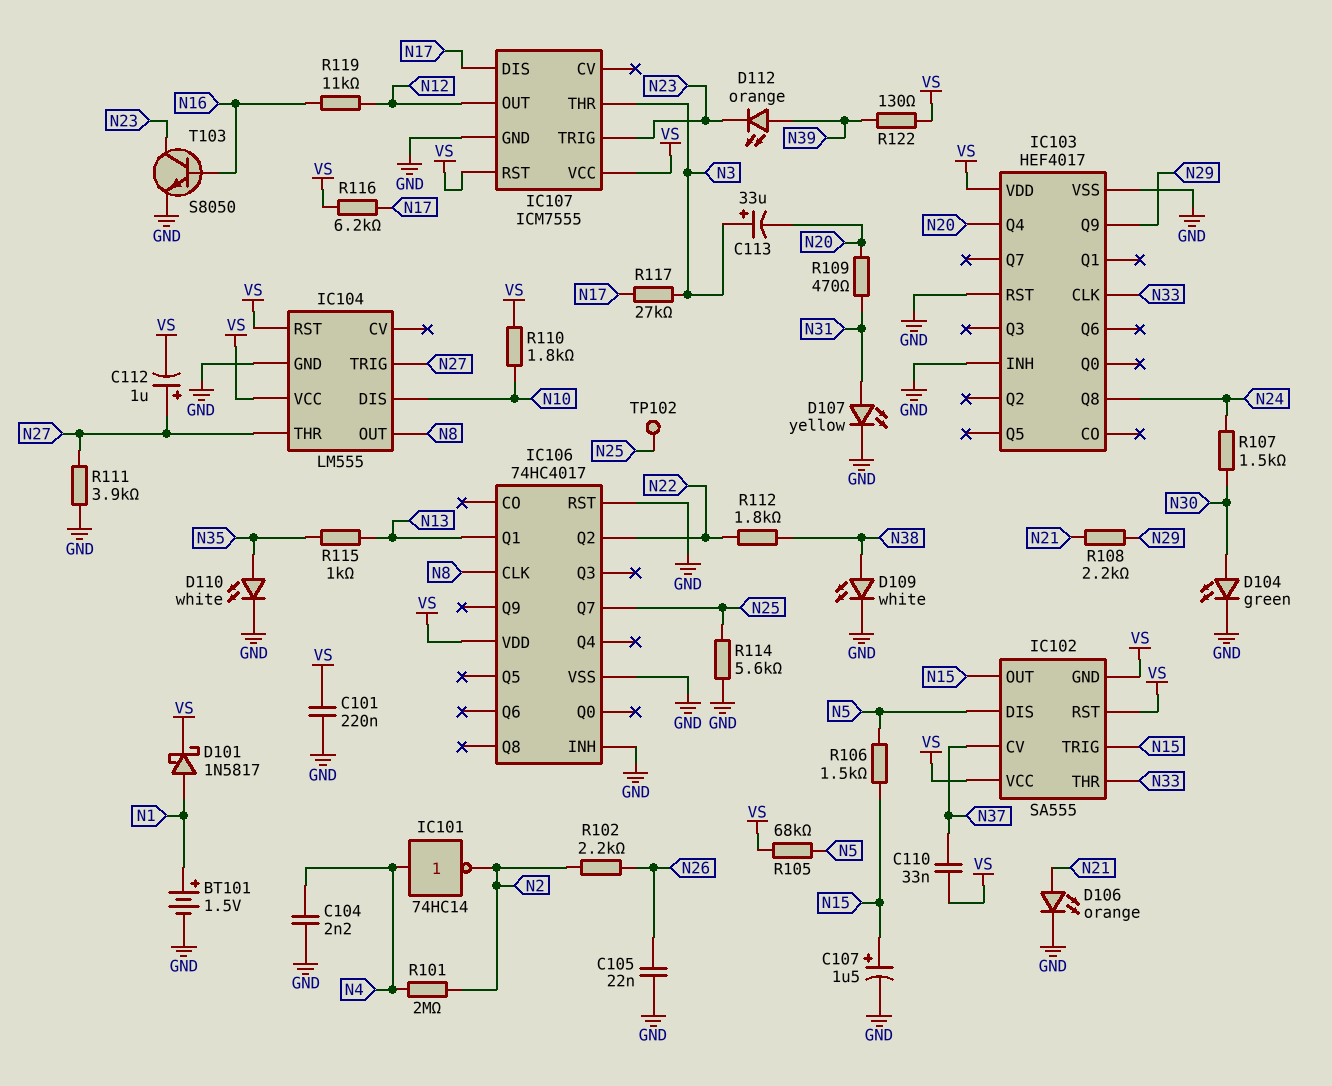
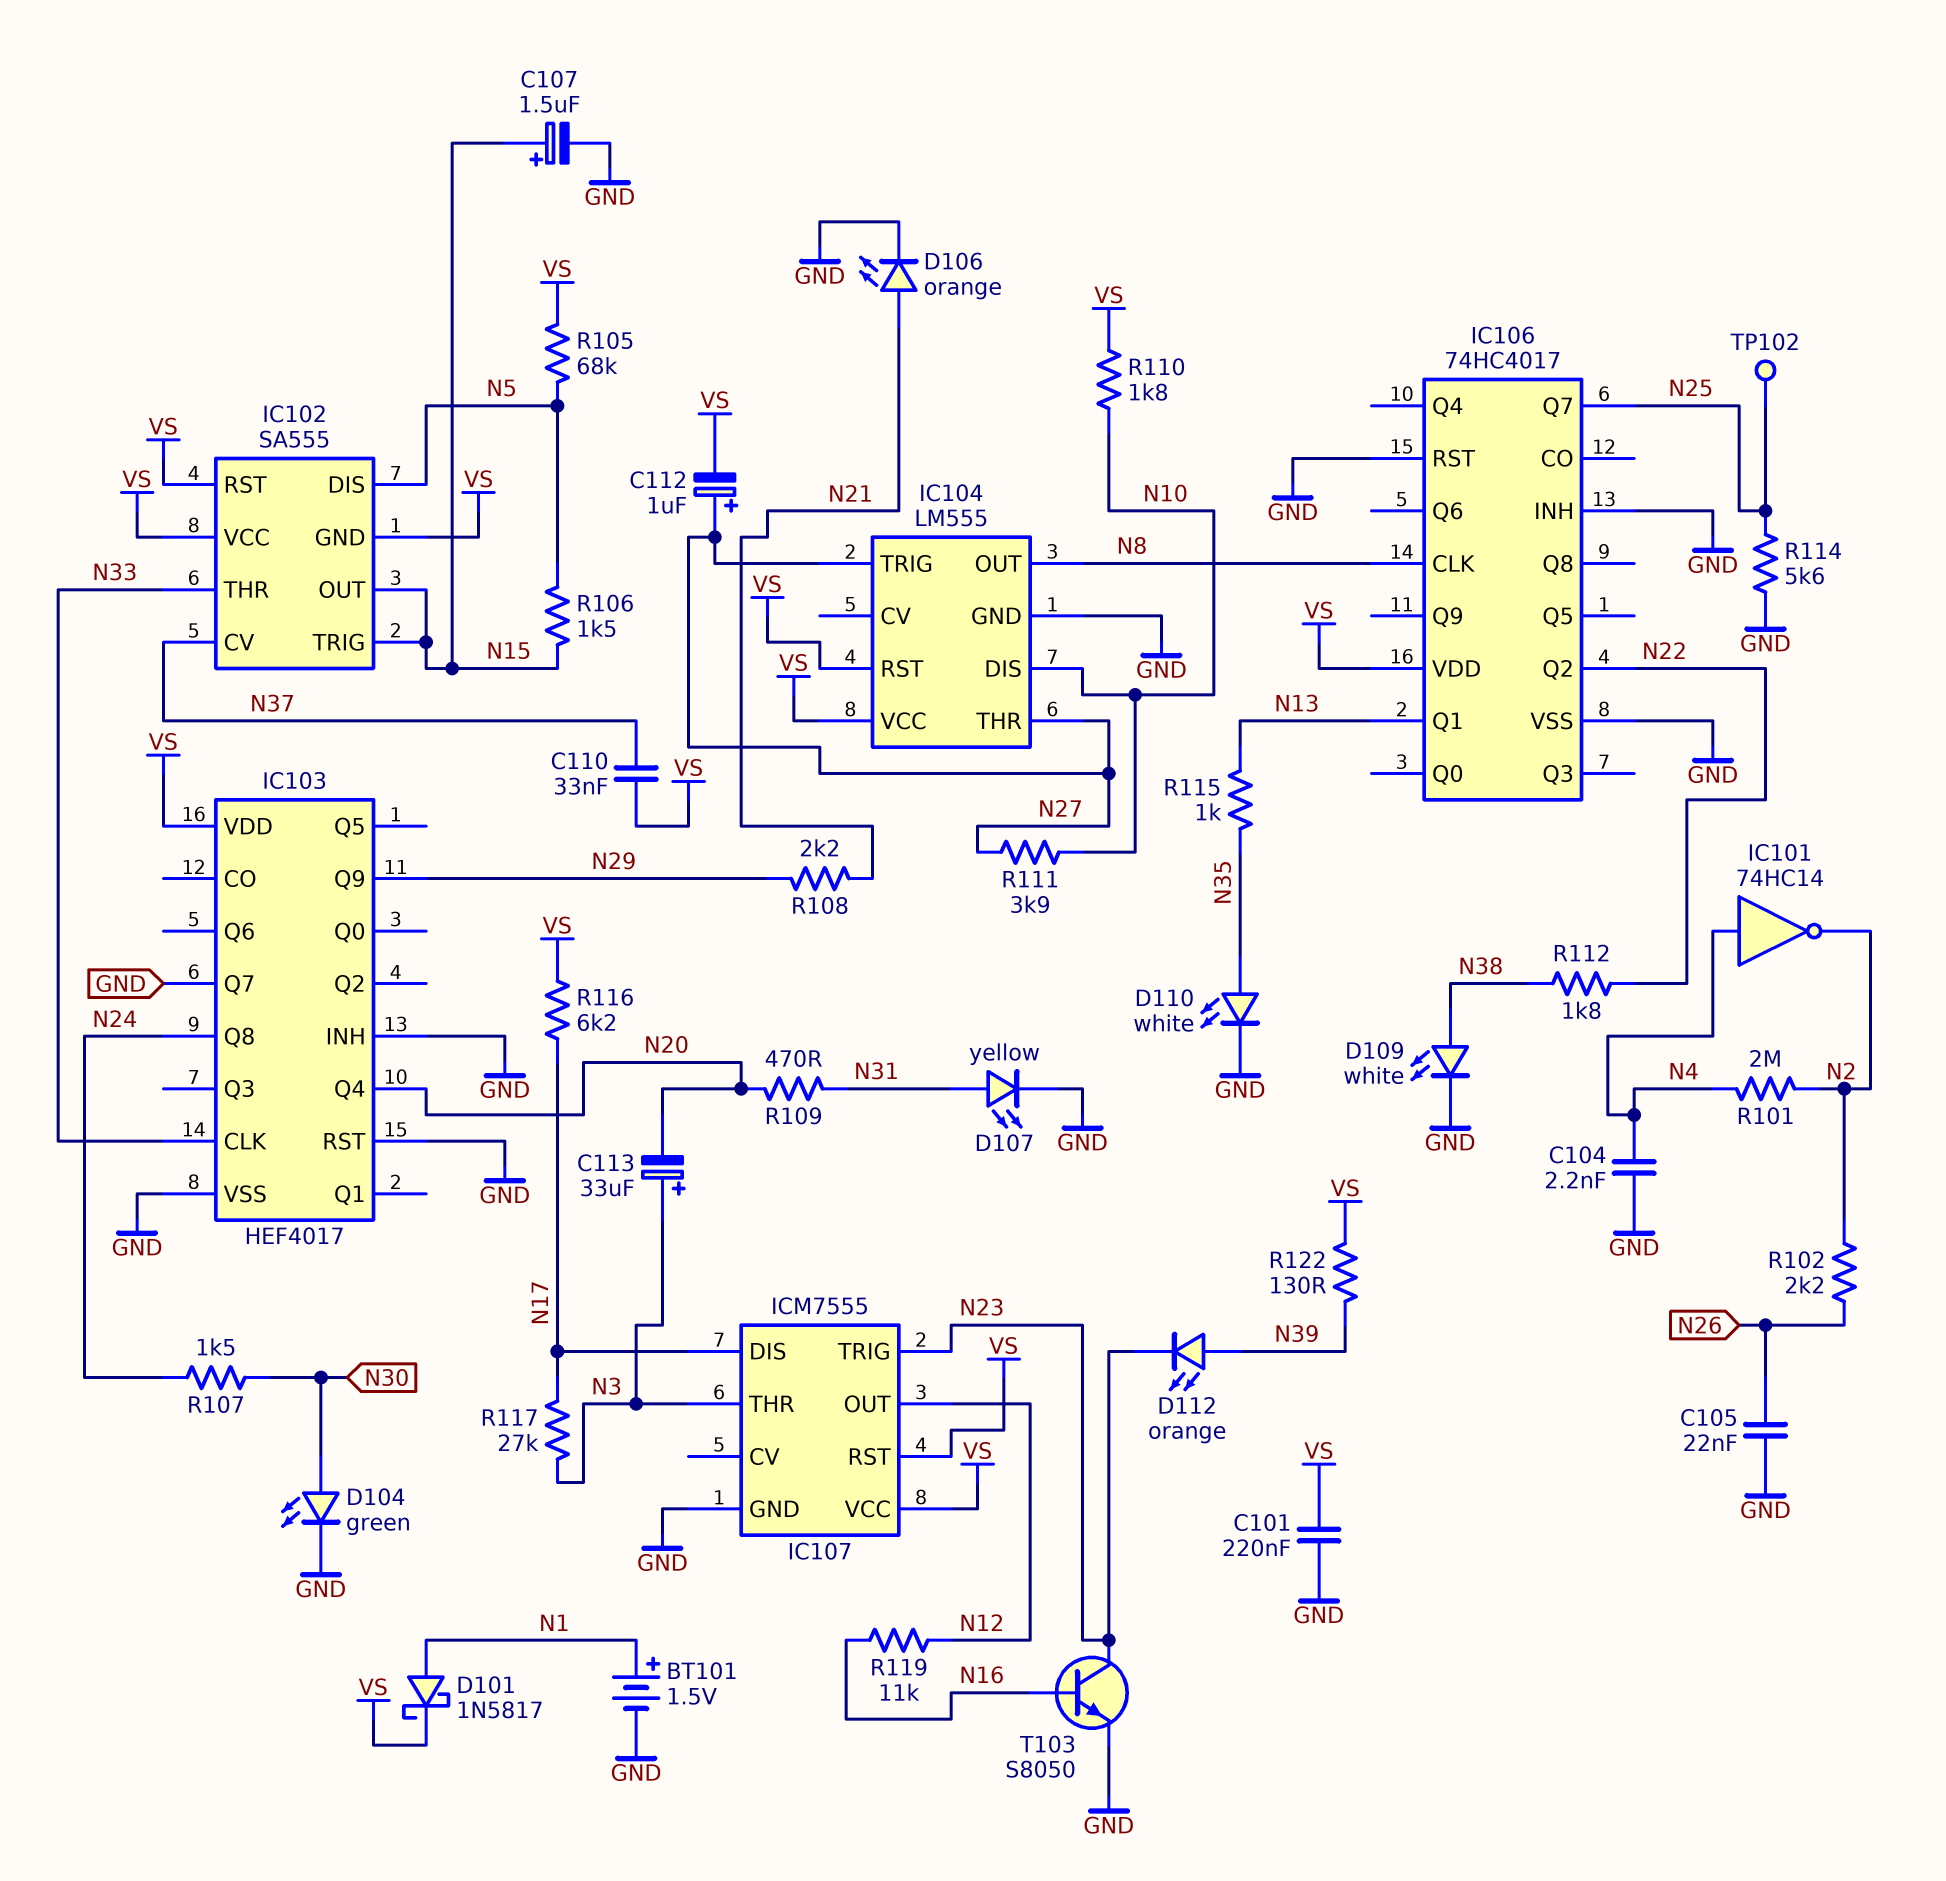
IC103 pin Q7: none -> GND
R111: 3.9k (GND, N27) -> 3.9k (N10, N27)

